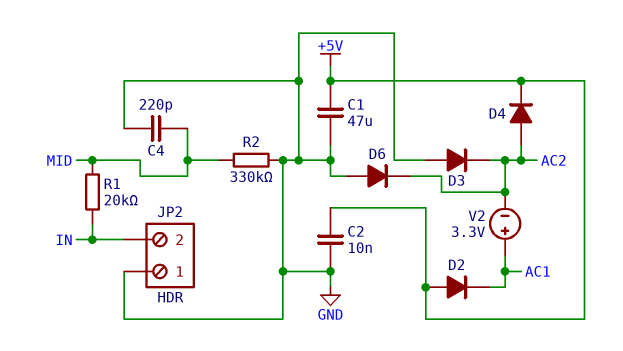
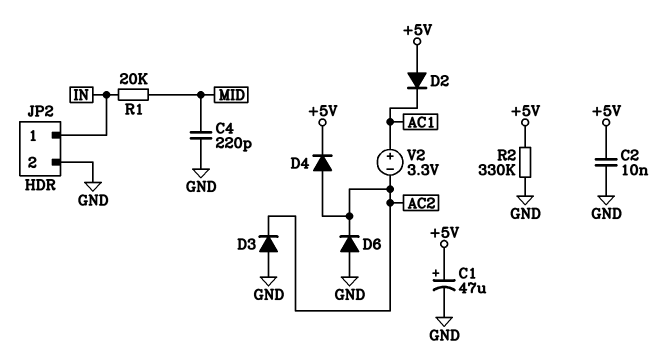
C1: 47uF (+5V, GND) -> 47uF (plus +5V, minus GND)
JP2 pin 1: GND -> IN
JP2 pin 2: IN -> GND
R2: 330k (GND, MID) -> 330k (+5V, GND)

